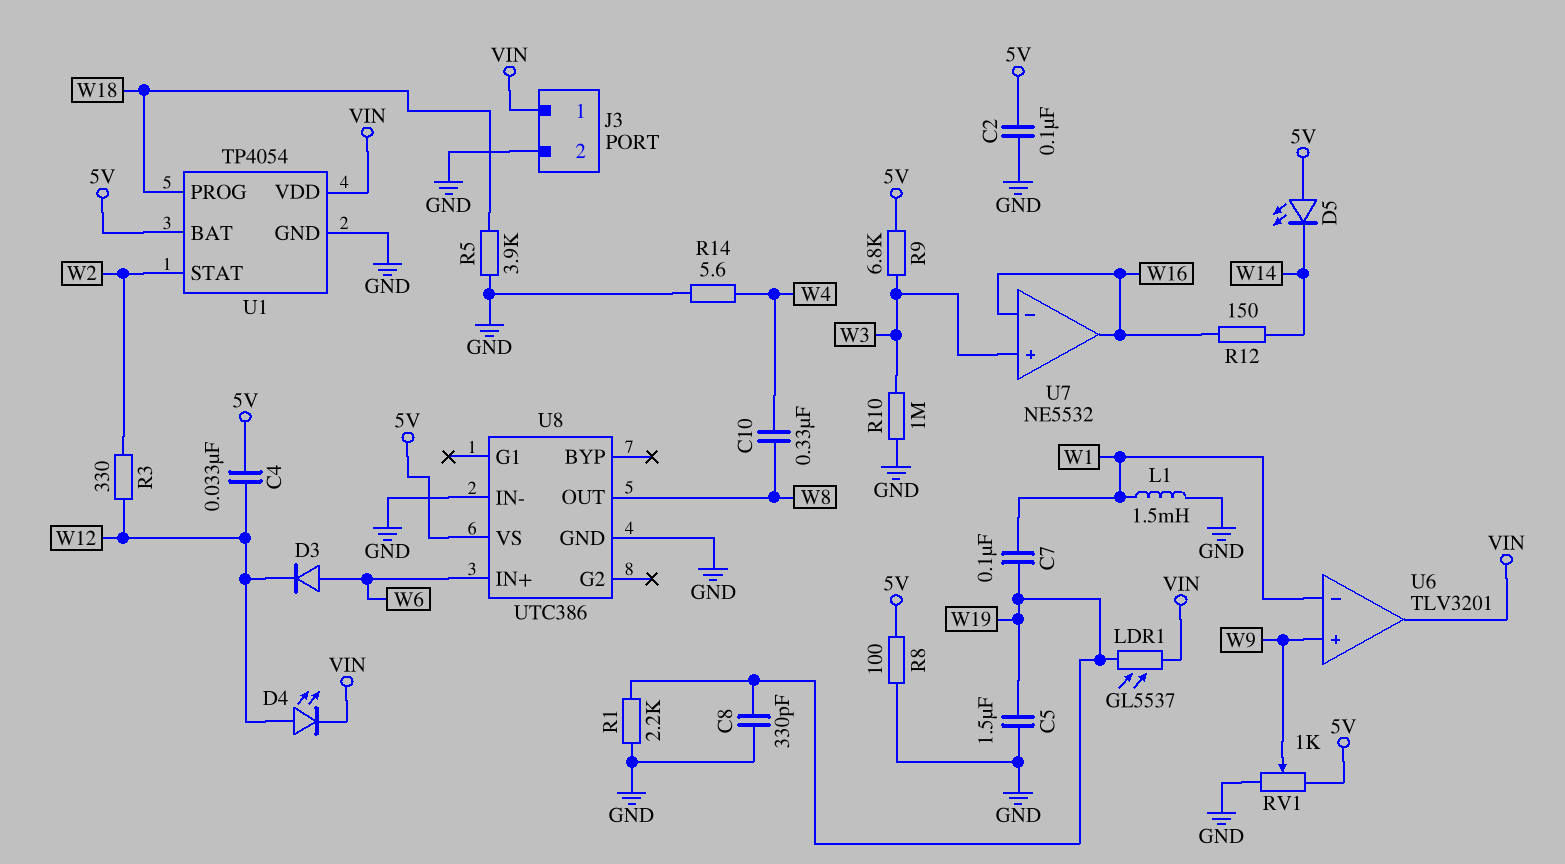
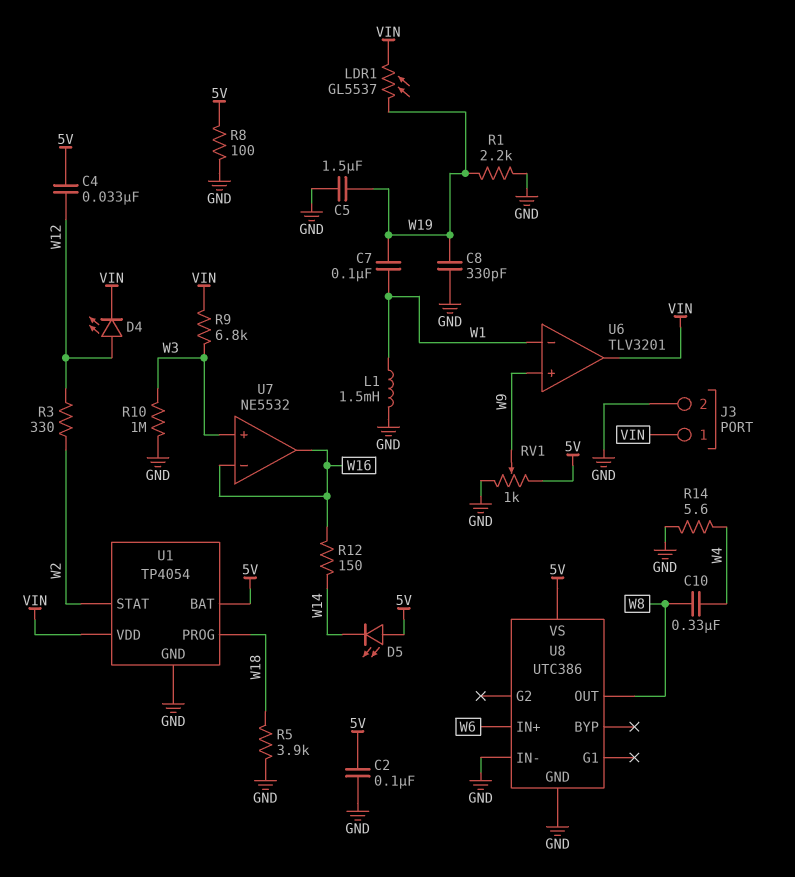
D3: diode (A W6, K W12) -> none
R9: 6.8k (5V, W3) -> 6.8k (VIN, W3)

